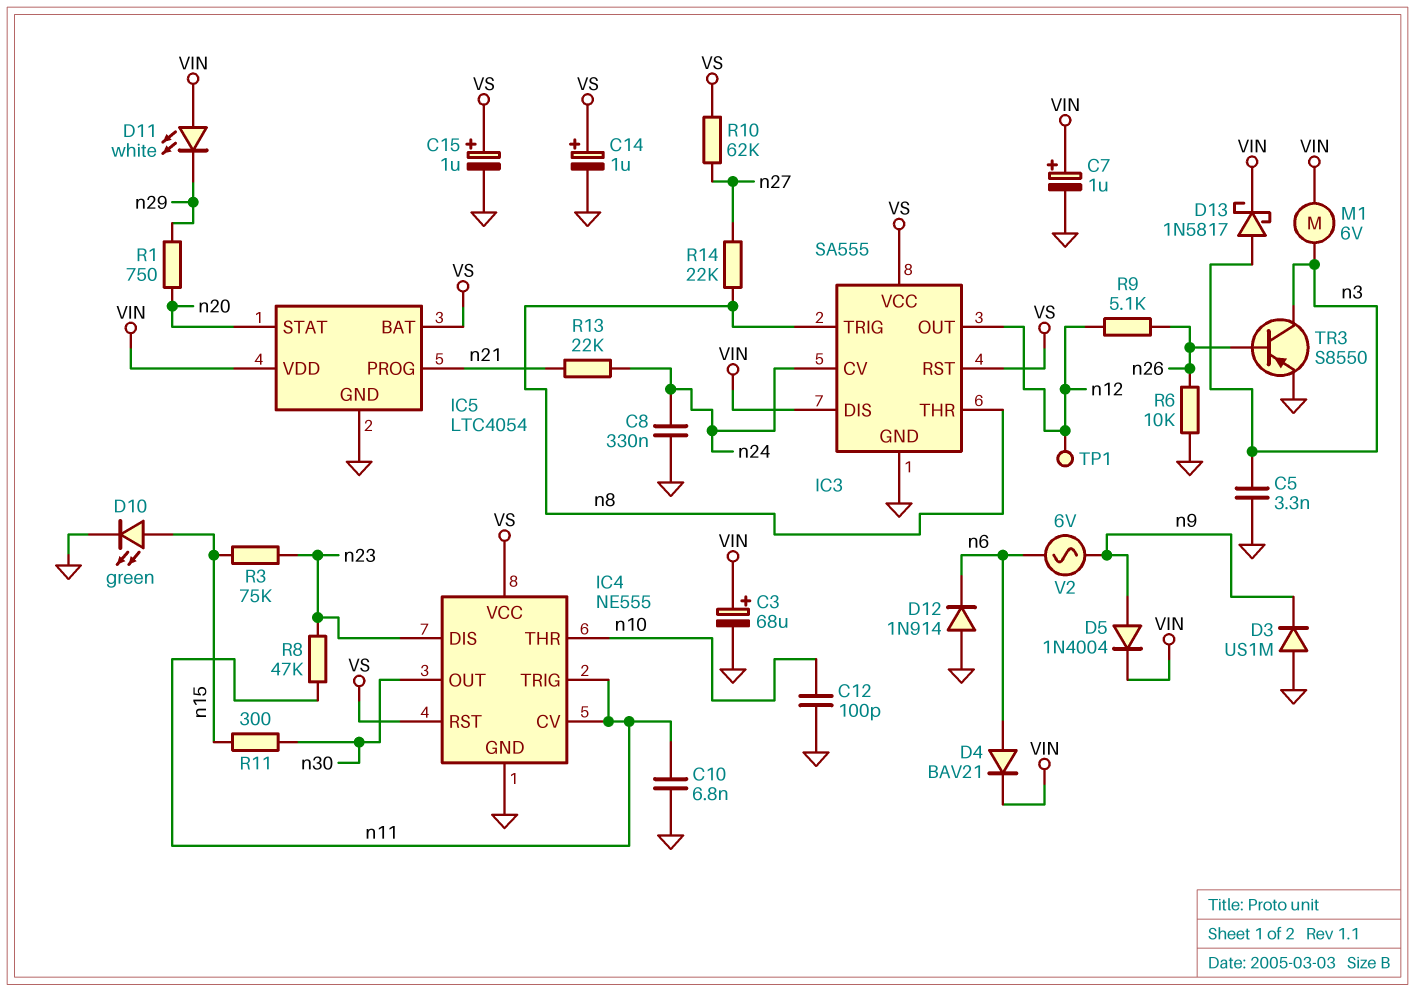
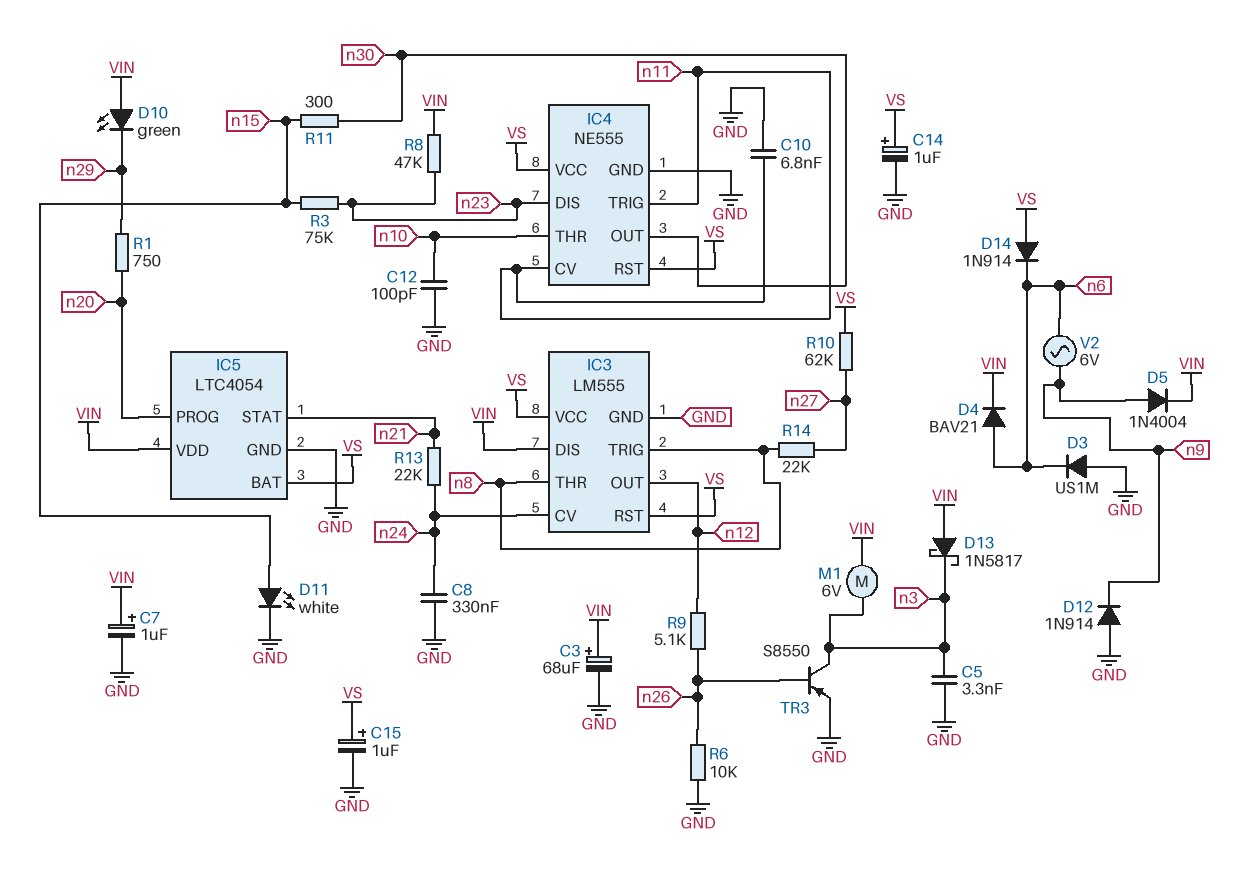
D3: diode US1M (A GND, K n9) -> diode US1M (A GND, K n6)
D10: LED green (A n15, K GND) -> LED green (A VIN, K n29)
D11: LED white (A VIN, K n29) -> LED white (A n15, K GND)
D12: diode 1N914 (A GND, K n6) -> diode 1N914 (A GND, K n9)
D13: schottky 1N5817 (A n3, K VIN) -> schottky 1N5817 (A VIN, K n3)
D14: none -> diode 1N914 (A VS, K n6)
IC3: SA555 -> LM555
IC5 pin PROG: n21 -> n20
IC5 pin STAT: n20 -> n21
R8: 47k (n11, n23) -> 47k (VIN, n23)
TP1: test point (n12) -> none

